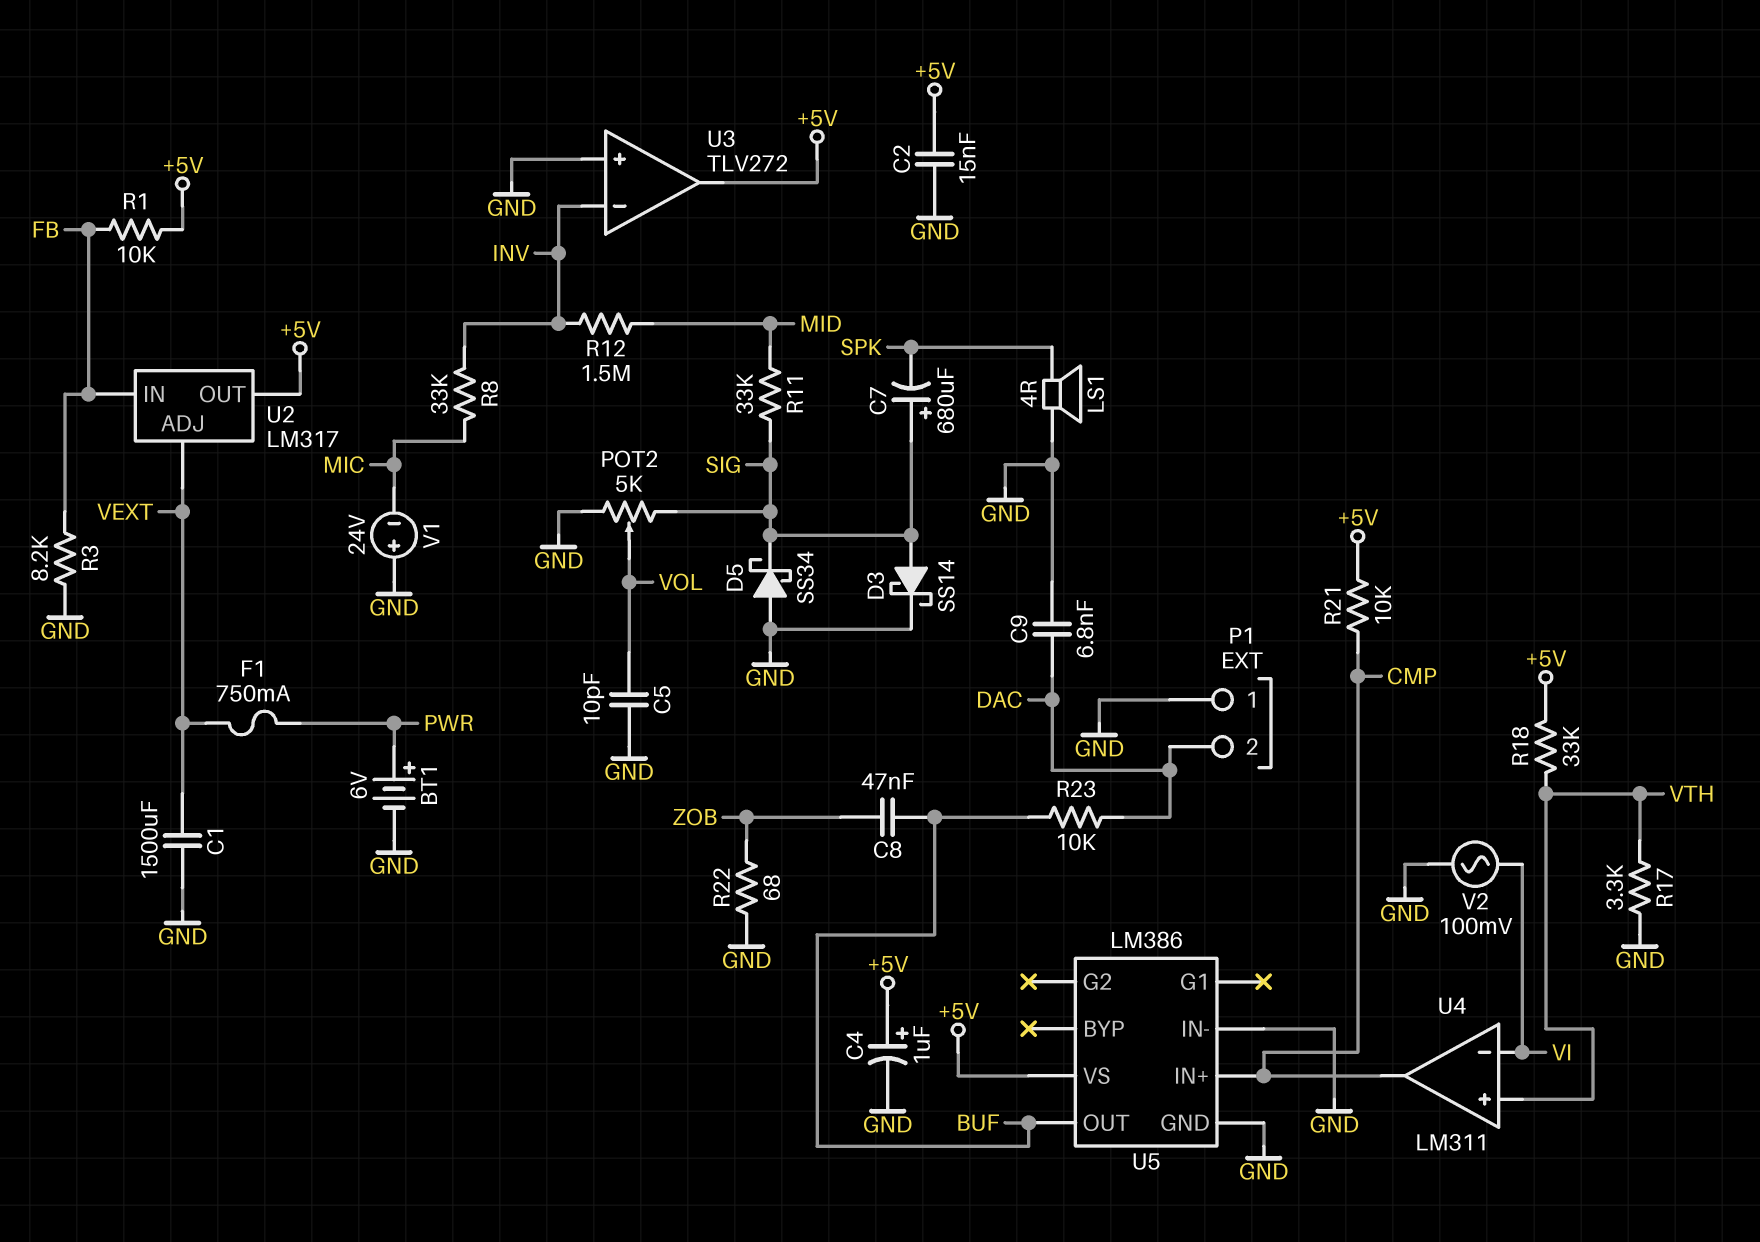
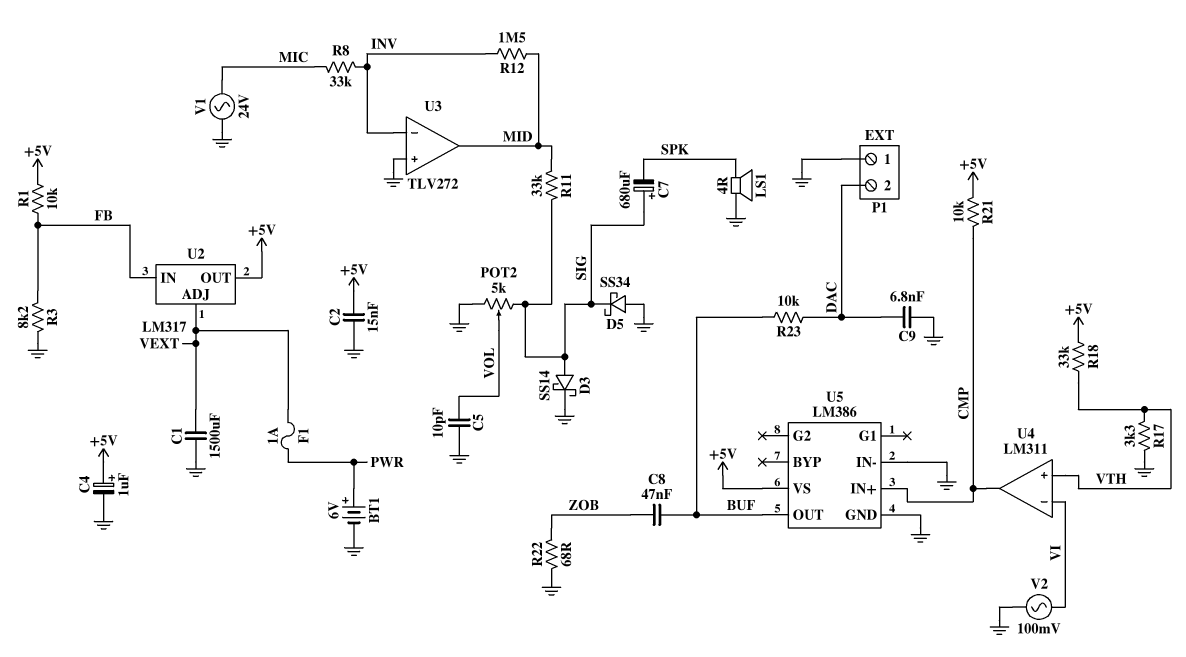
F1: 750mA (PWR, VEXT) -> 1A (PWR, VEXT)
U3 pin out: +5V -> MID
V1: 24V (plus GND, minus MIC) -> AC 24V (GND, MIC)

